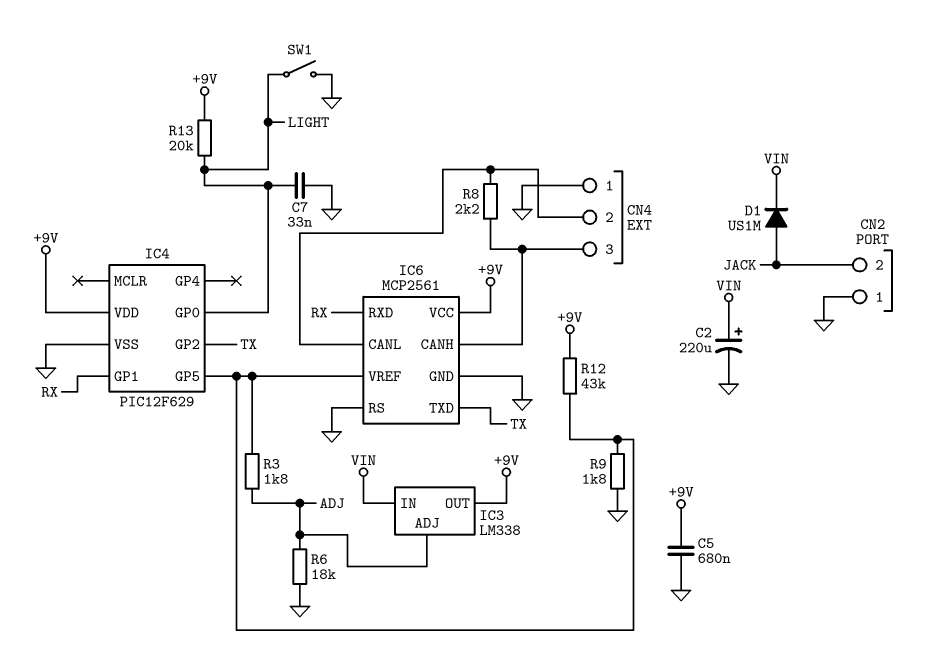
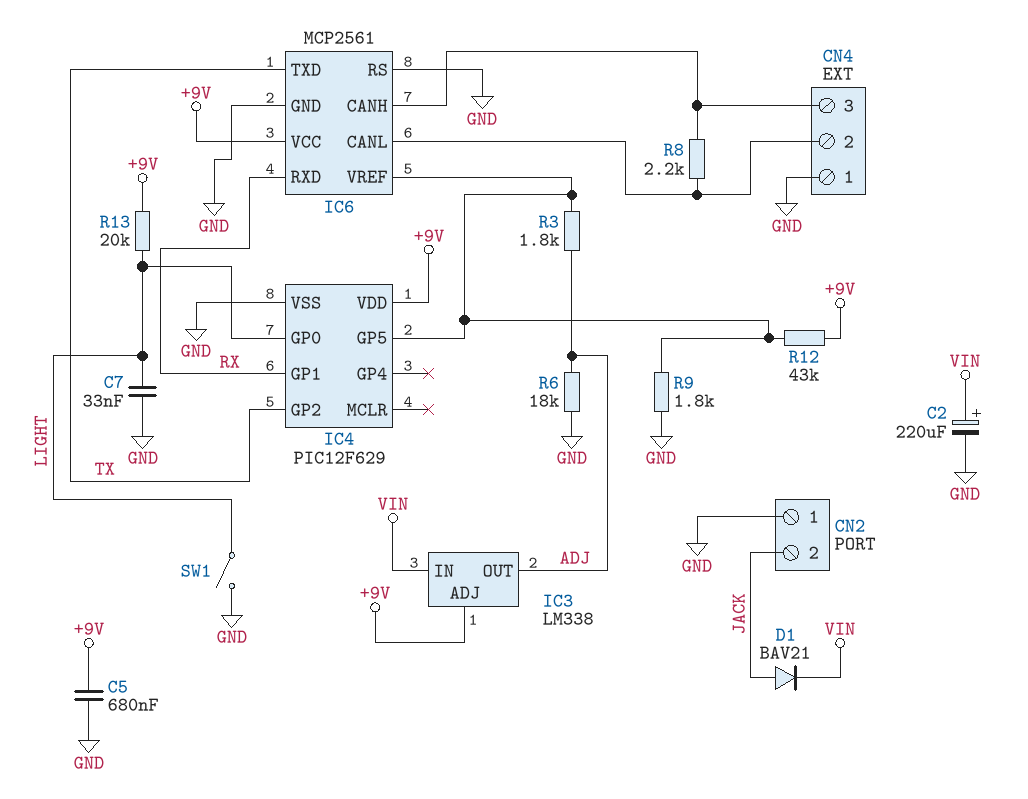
D1: diode US1M (A JACK, K VIN) -> diode BAV21 (A JACK, K VIN)
IC3 pin ADJ: ADJ -> +9V
IC3 pin OUT: +9V -> ADJ

